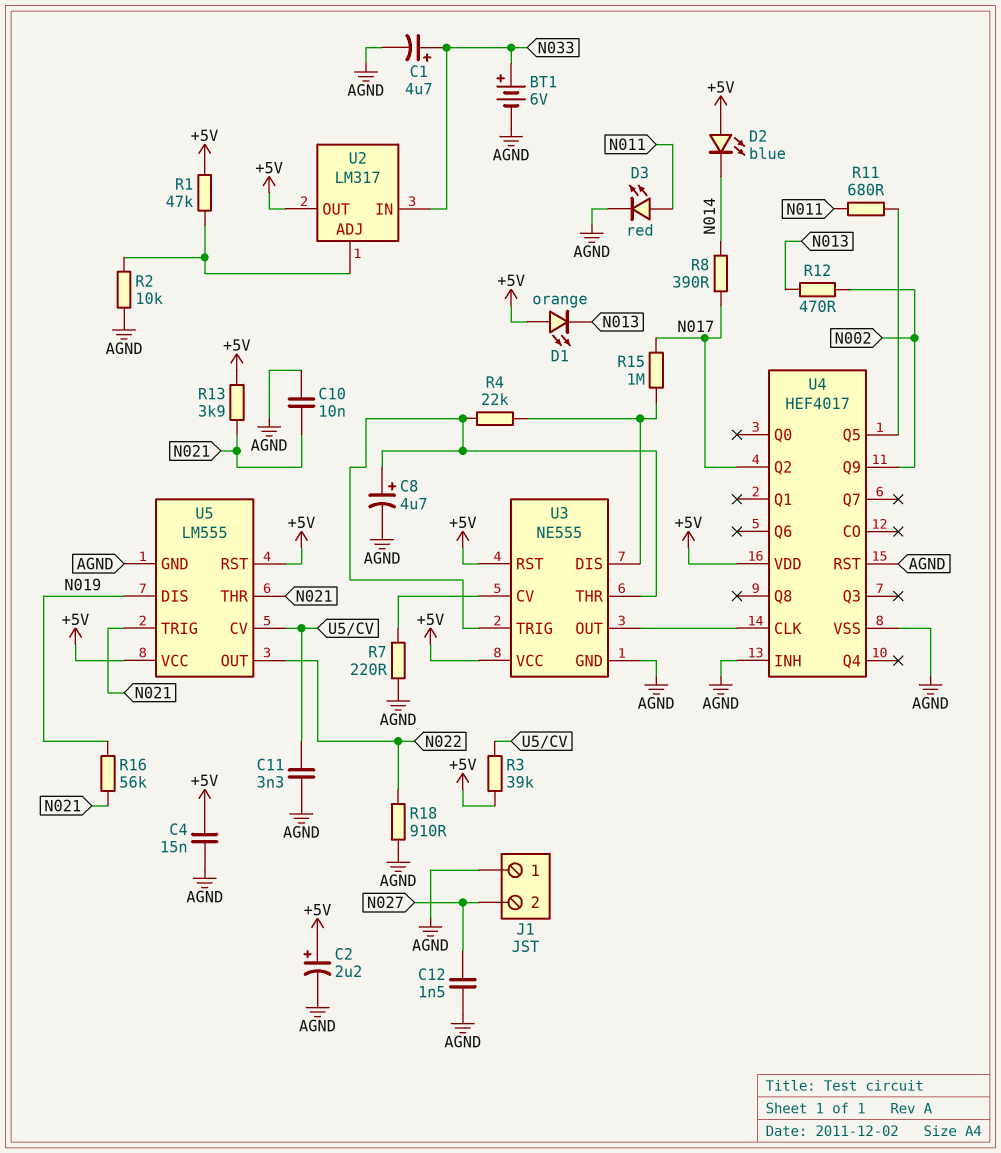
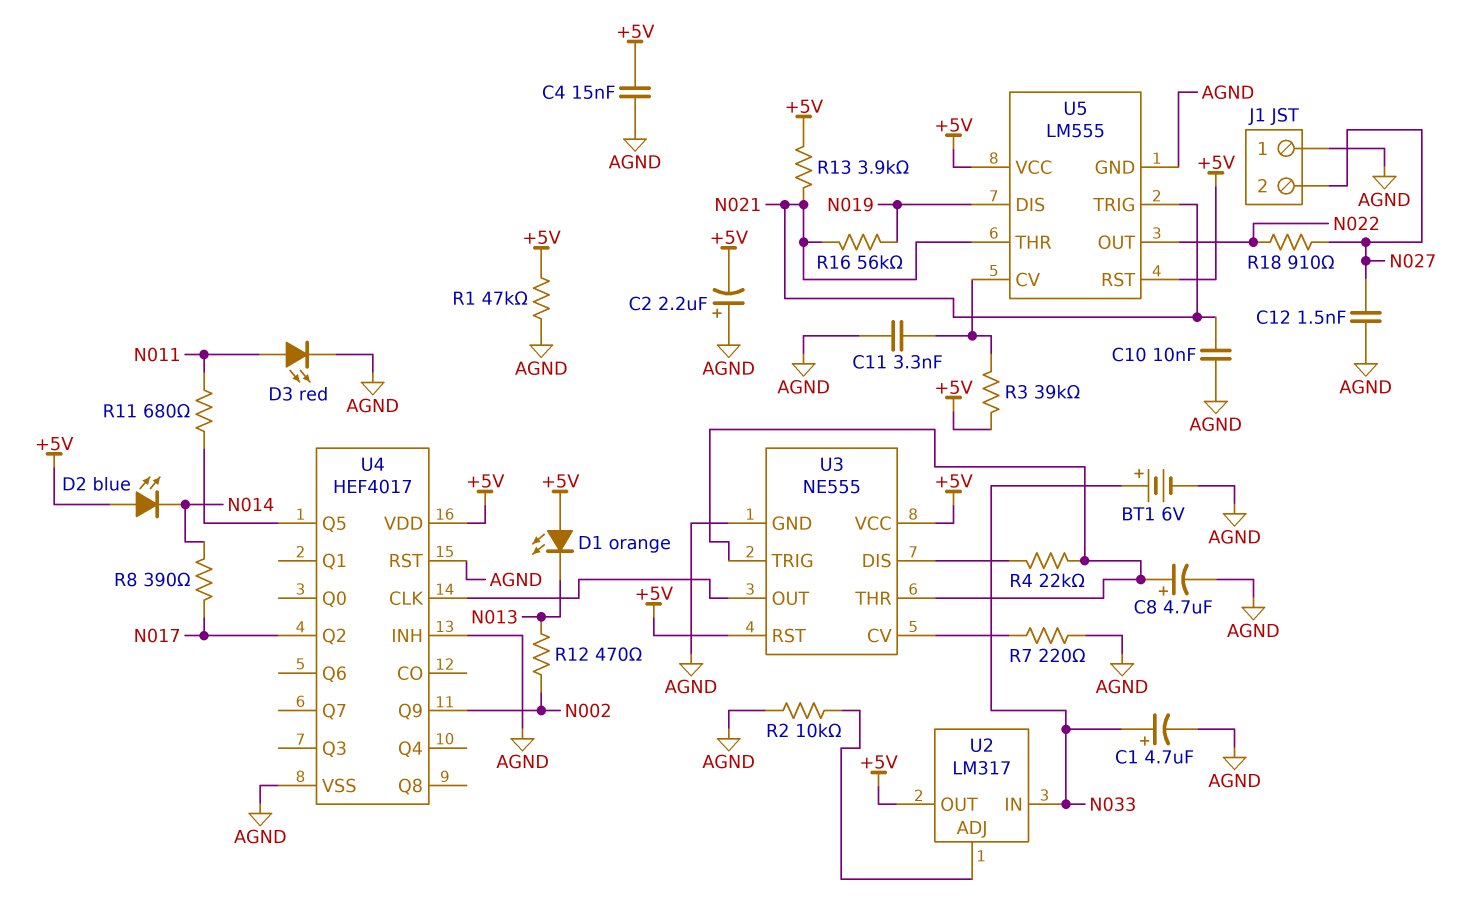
C2: 2.2uF (plus +5V, minus AGND) -> 2.2uF (plus AGND, minus +5V)
R1: 47k (+5V, U2/ADJ) -> 47k (+5V, AGND)
R15: 1M (N017, U3/DIS) -> none
R18: 910 (AGND, N022) -> 910 (N022, N027)

